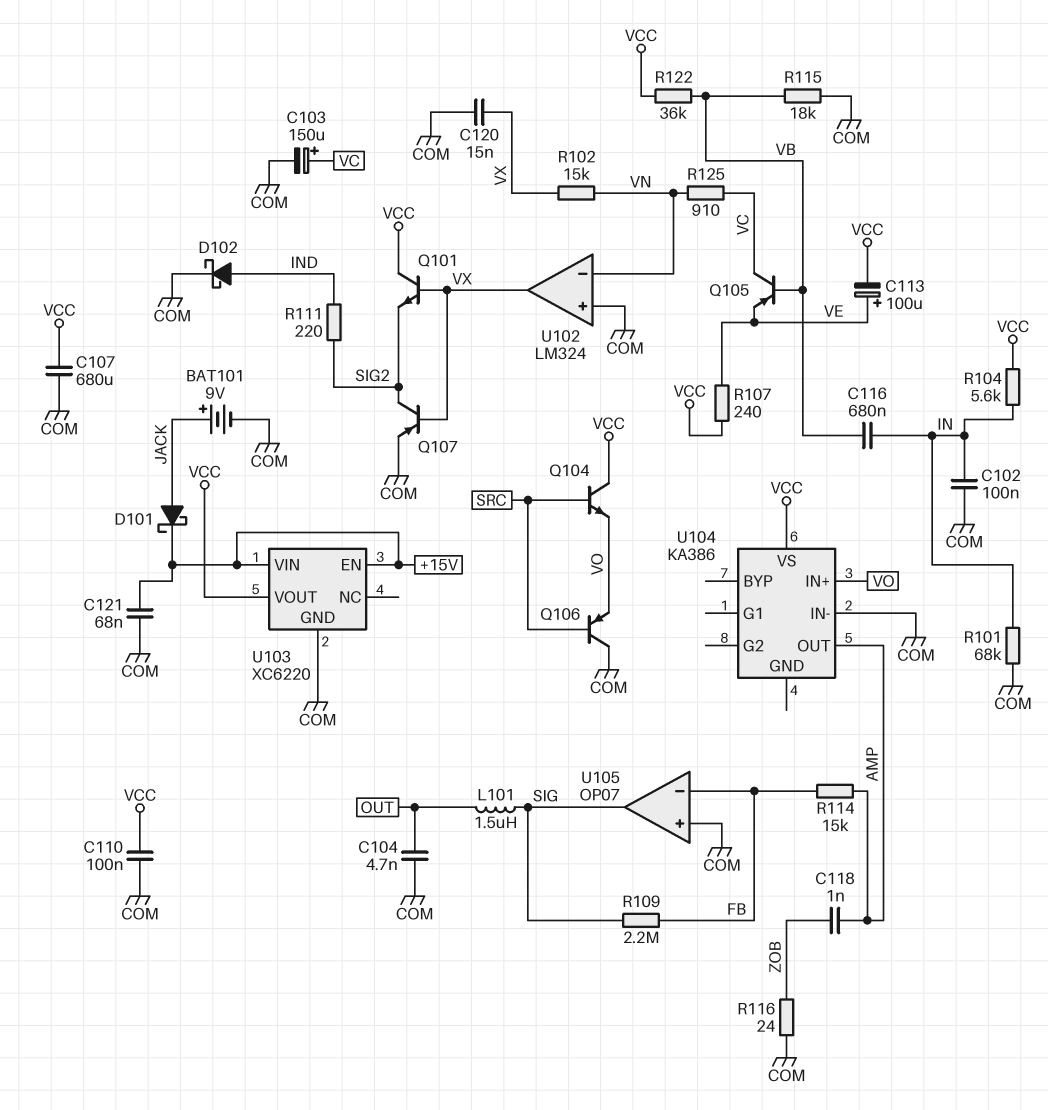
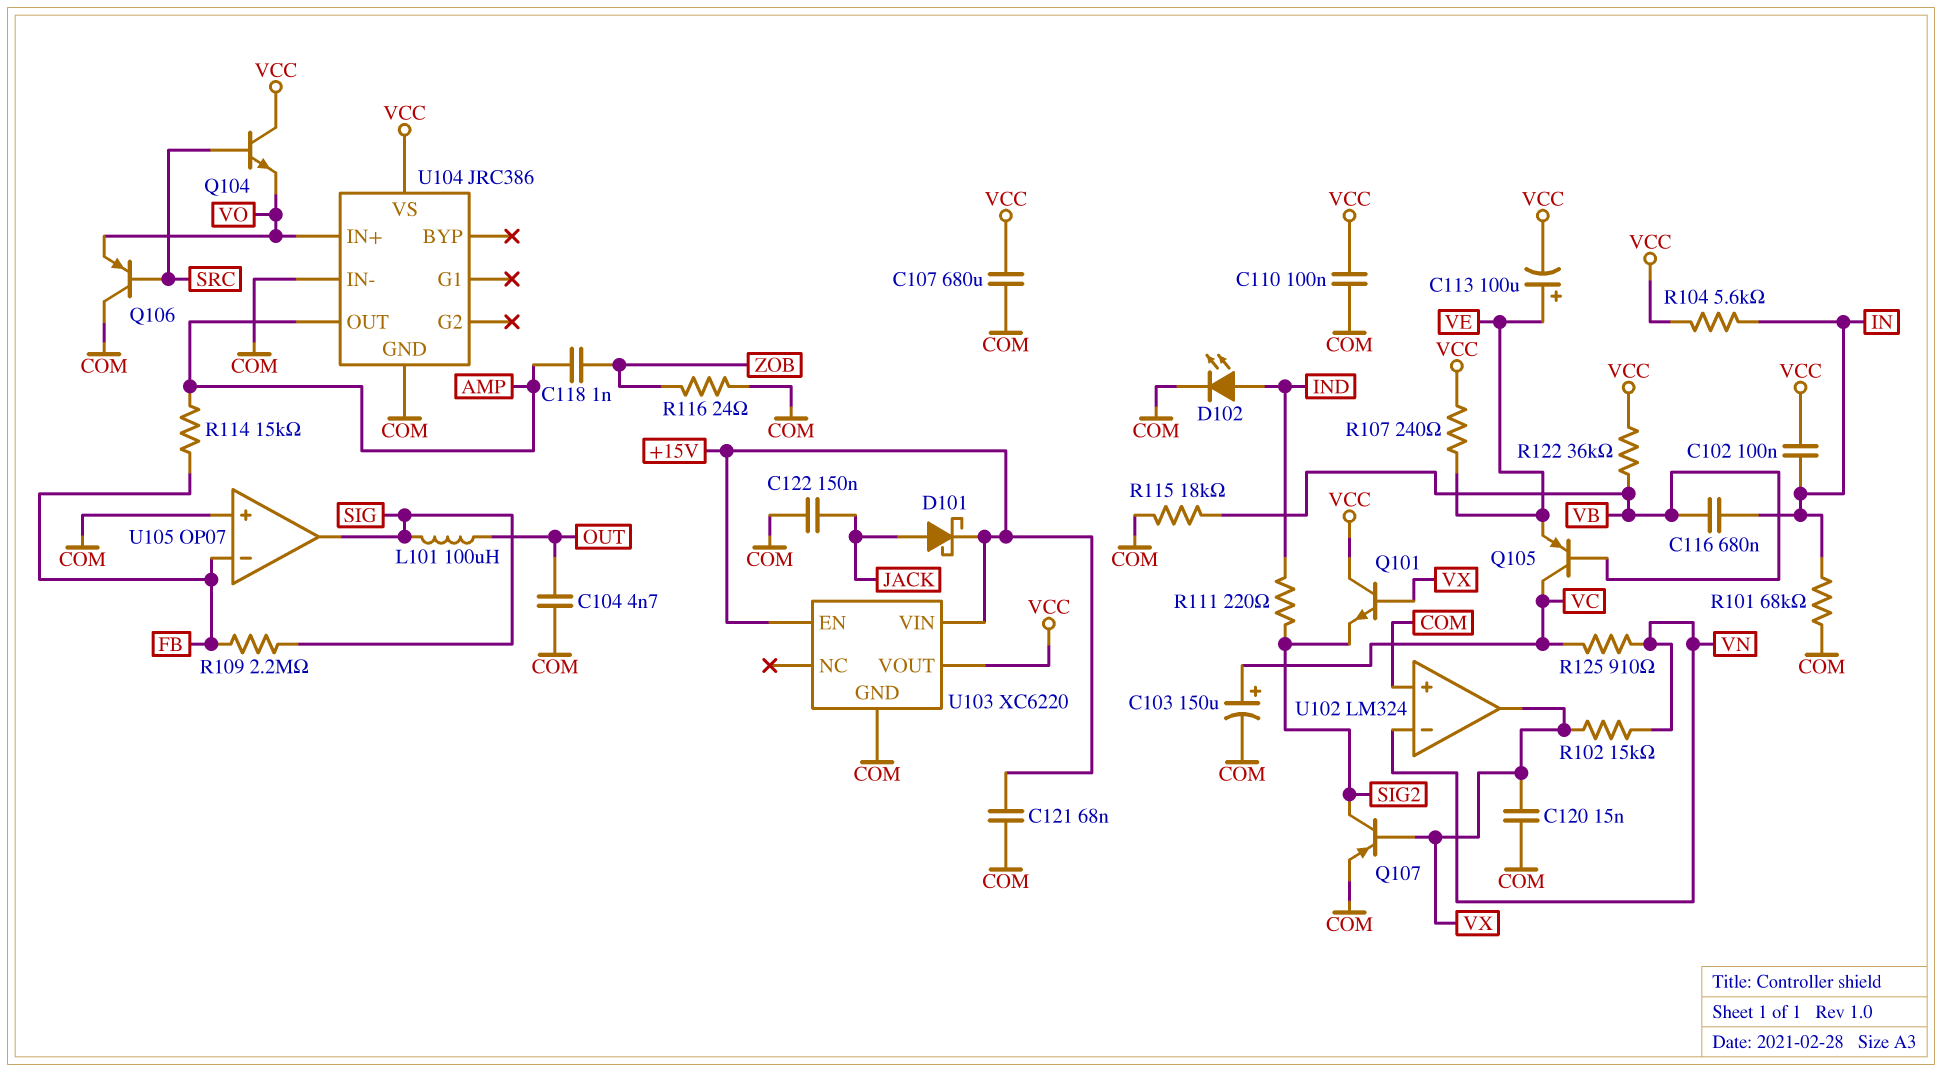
BAT101: 9V (plus JACK, minus COM) -> none
C102: 100nF (COM, IN) -> 100nF (IN, VCC)
C122: none -> 150nF (COM, JACK)
D102: schottky (A IND, K COM) -> LED (A IND, K COM)
L101: 1.5uH (OUT, SIG) -> 100uH (OUT, SIG)
U104: KA386 -> JRC386
U104 pin GND: none -> COM

